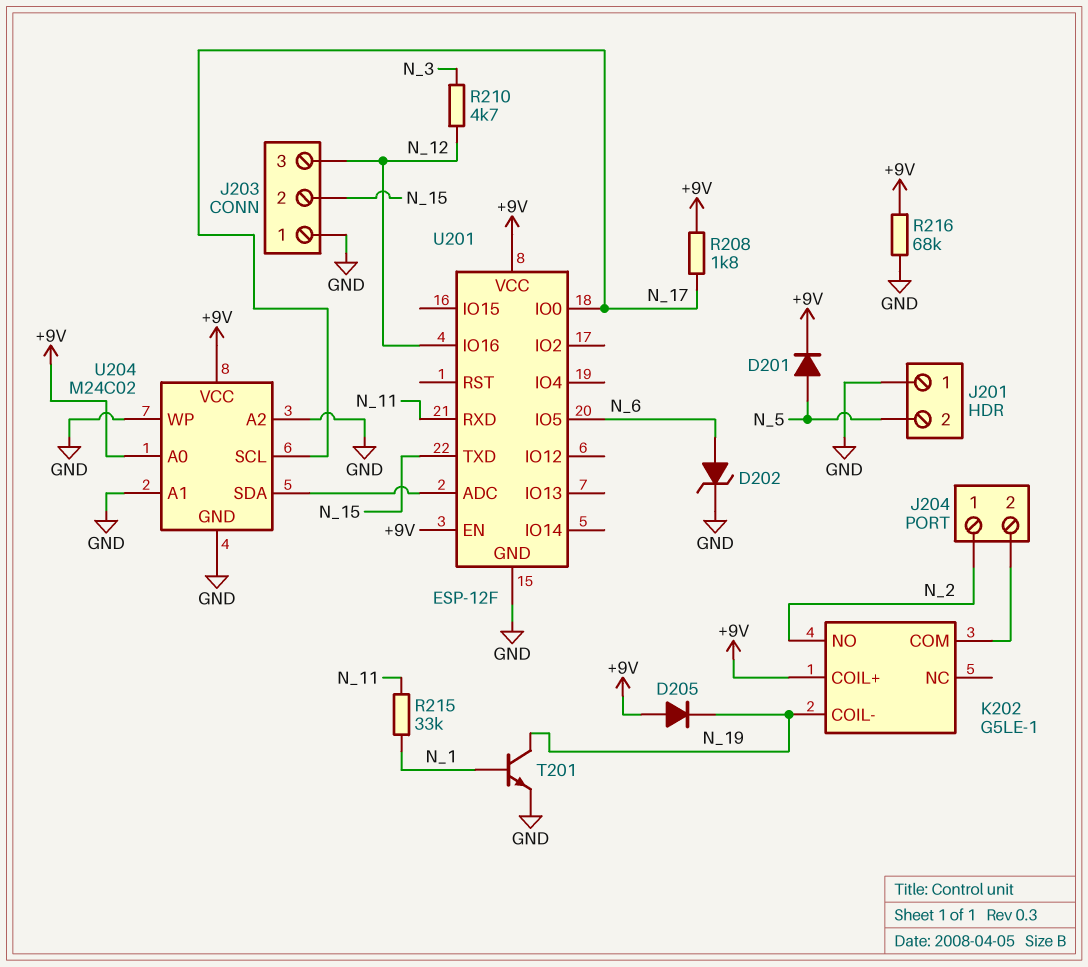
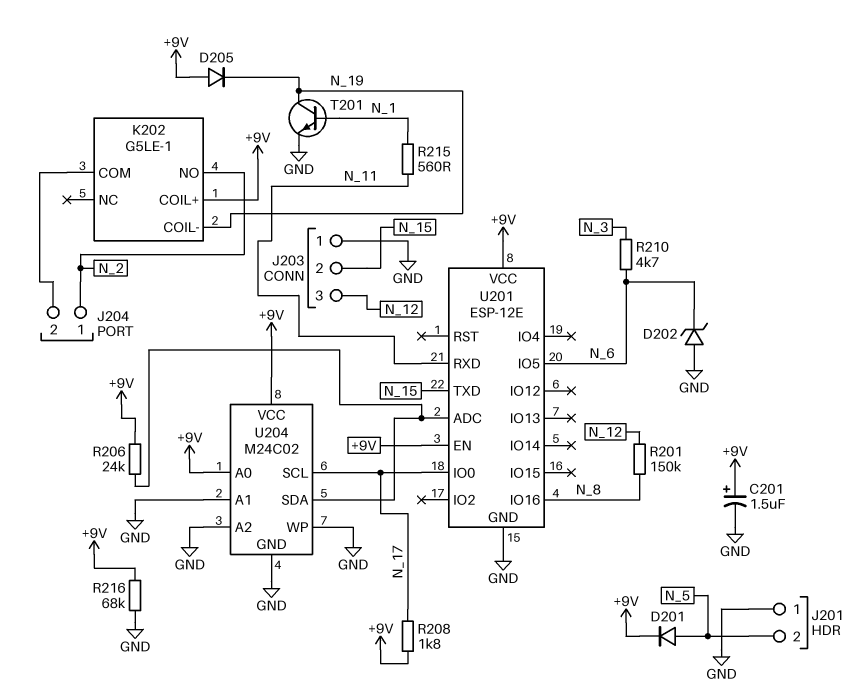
C201: none -> 1.5uF (plus +9V, minus GND)
D202: zener (A N_6, K GND) -> zener (A GND, K N_6)
R201: none -> 150k (N_8, N_12)
R206: none -> 24k (+9V, U201/ADC)
R210: 4.7k (N_3, N_12) -> 4.7k (N_3, N_6)
R215: 33k (N_1, N_11) -> 560 (N_1, N_11)
U201: ESP-12F -> ESP-12E
U201 pin IO16: N_12 -> N_8

